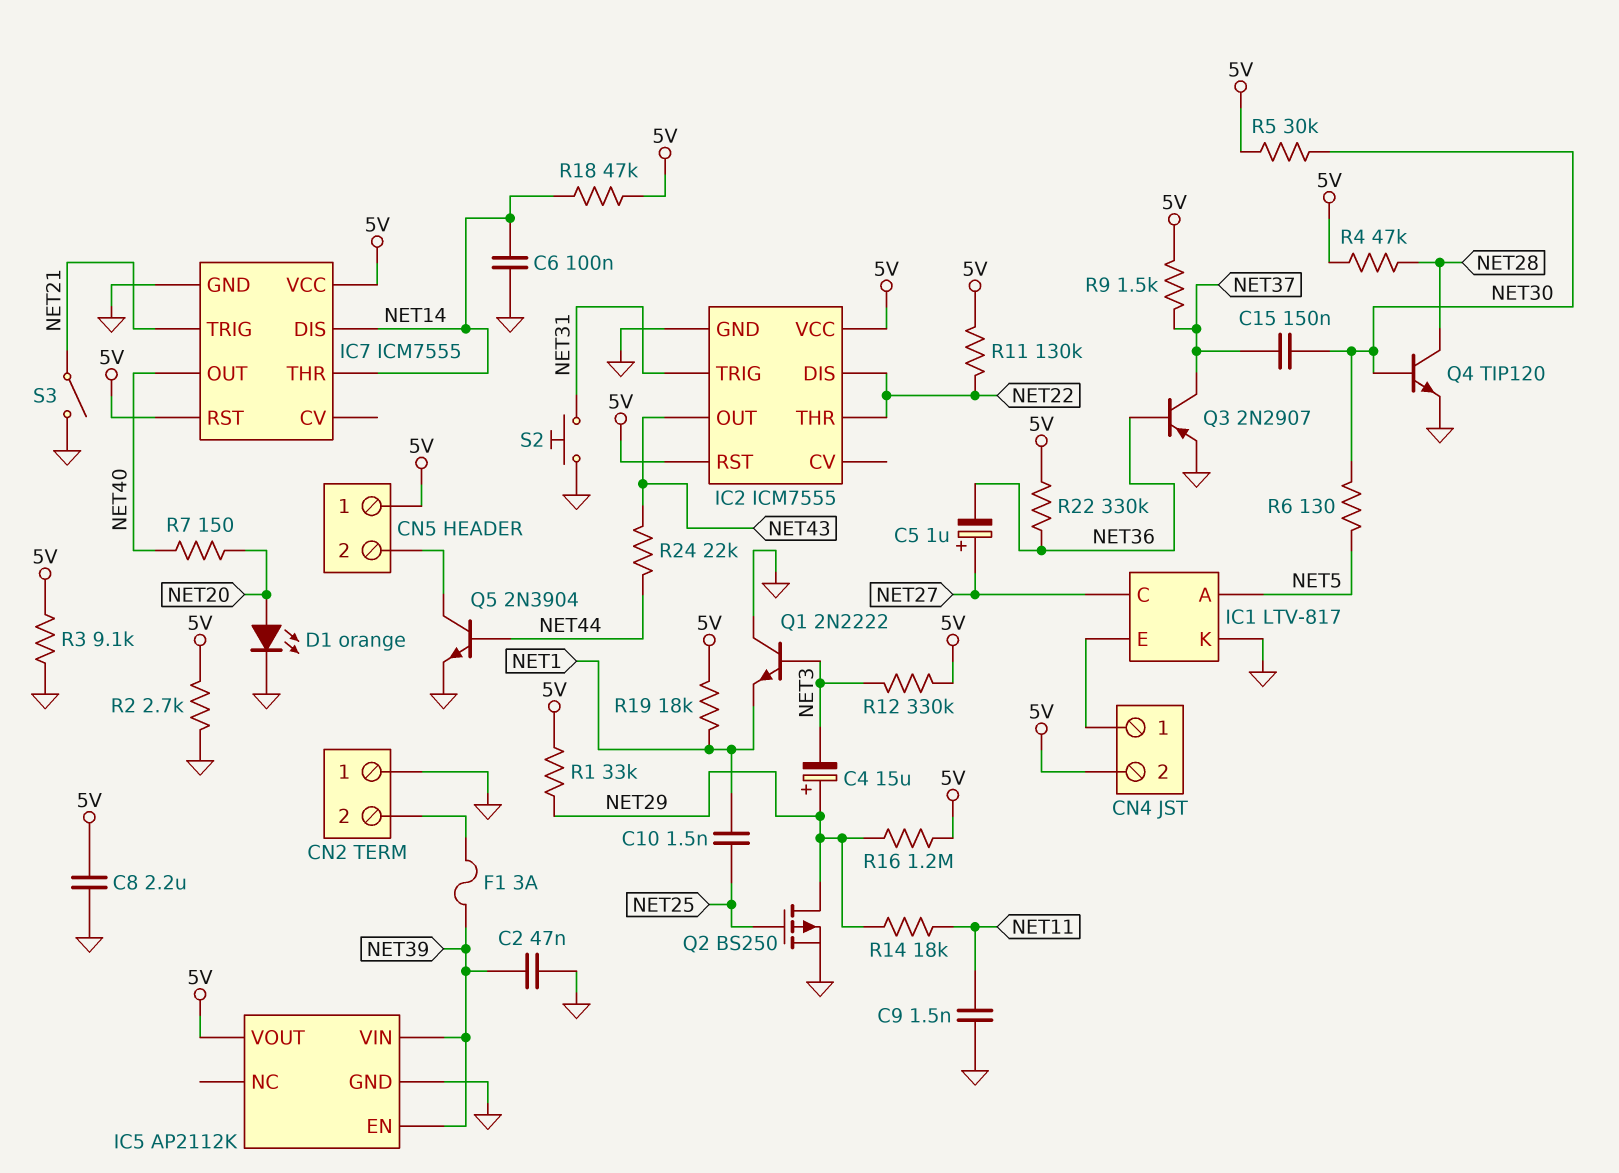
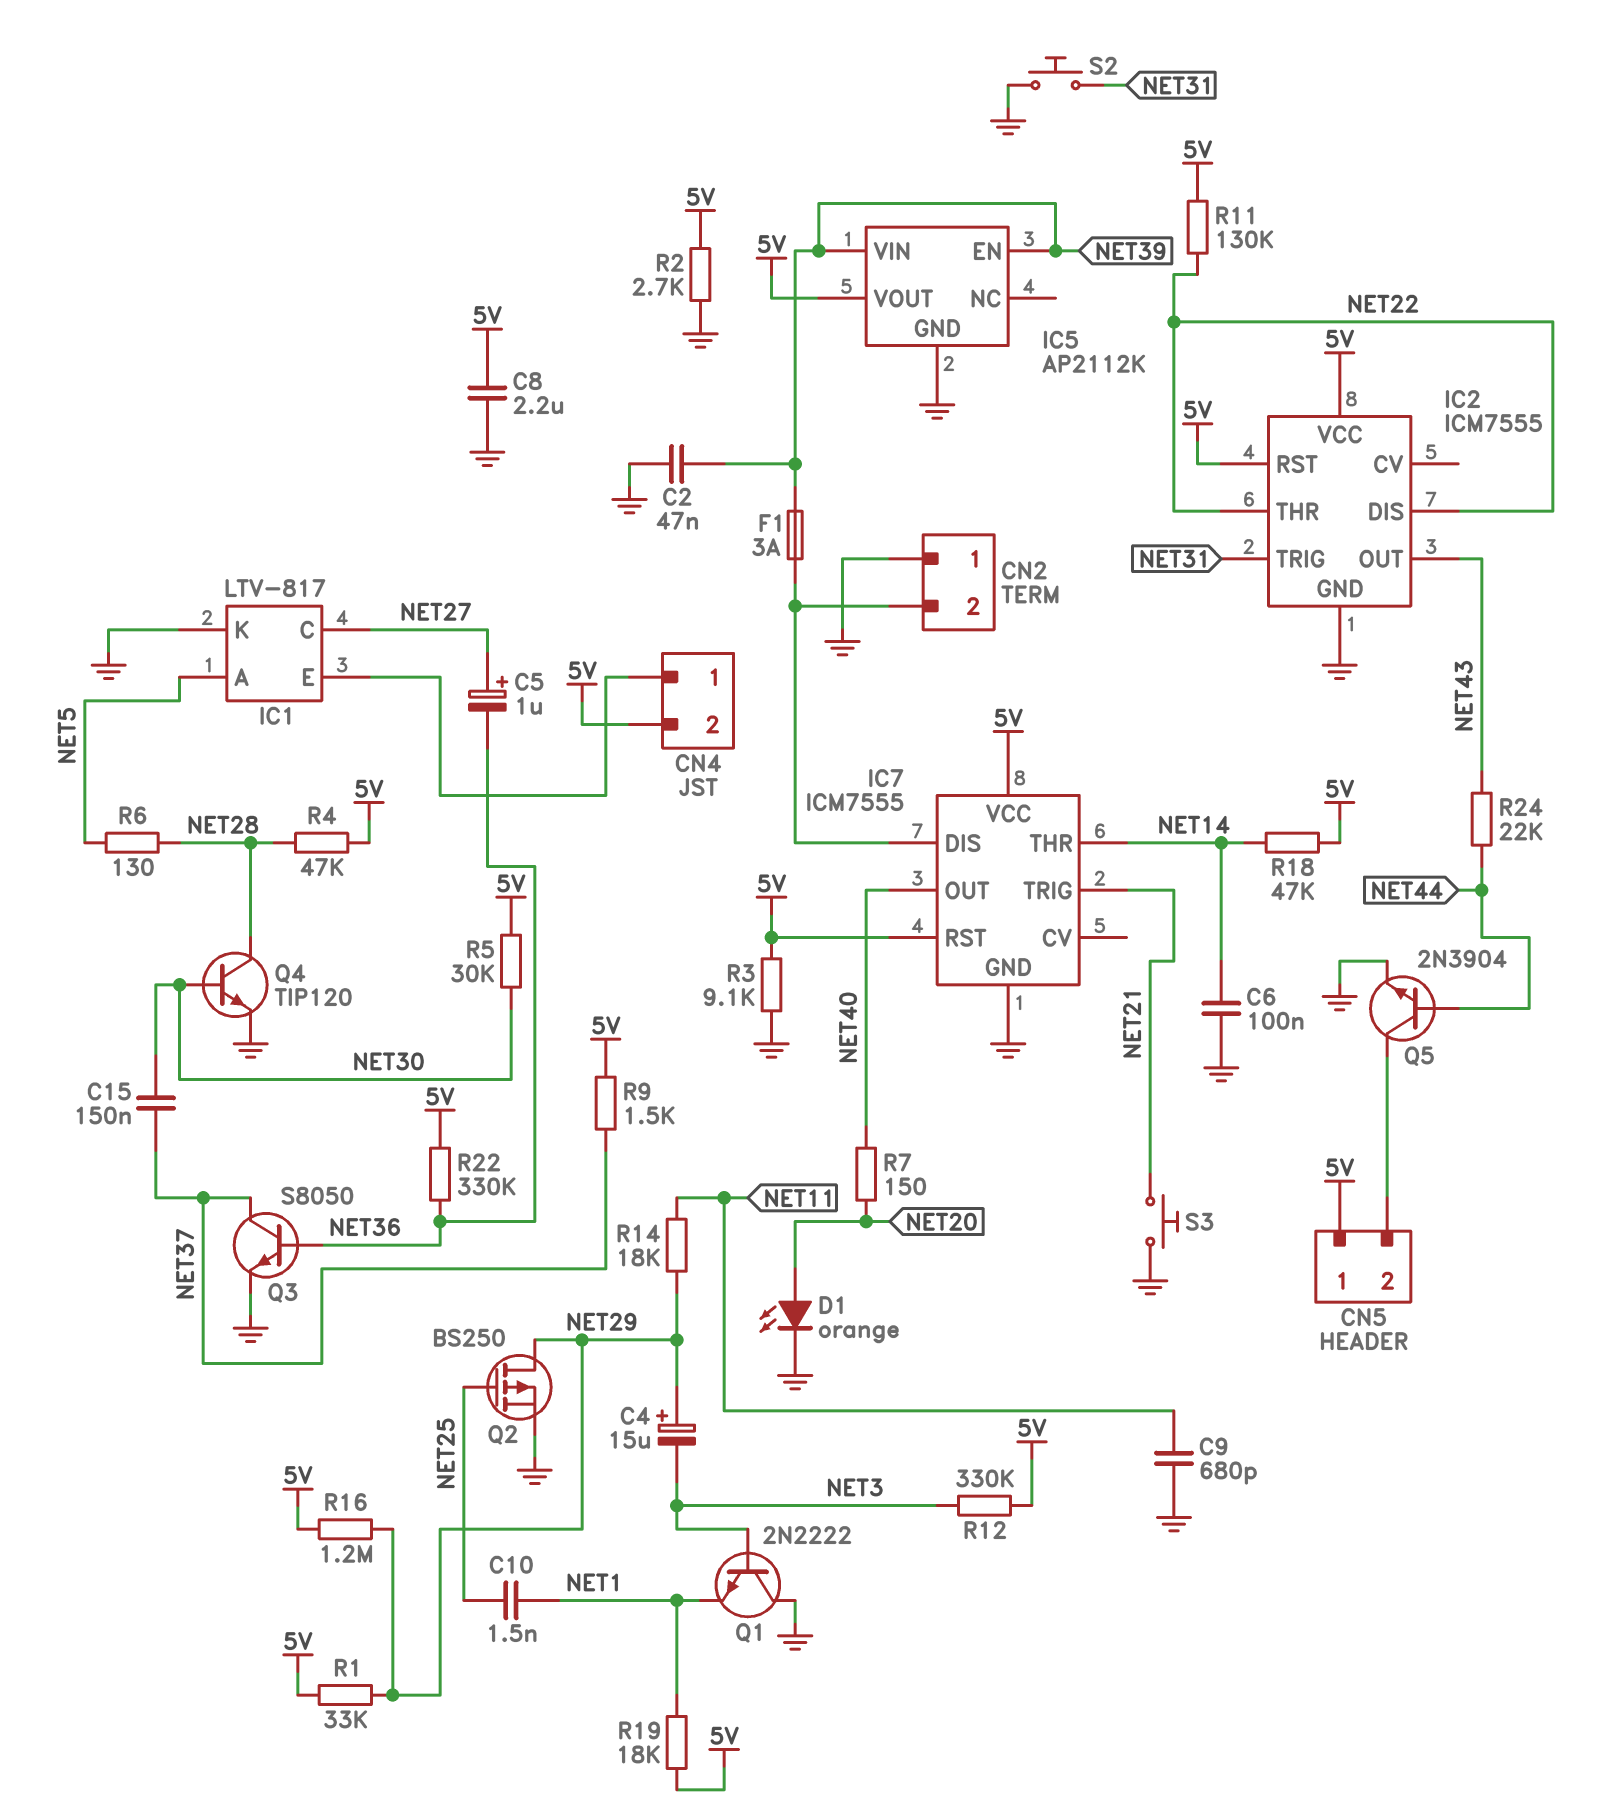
C9: 1.5nF (GND, NET11) -> 680pF (GND, NET11)
IC7 pin DIS: NET14 -> CN2/2
Q3: PNP 2N2907 (B NET36, C NET37, E GND) -> NPN S8050 (B NET36, C NET37, E GND)
R6: 130 (NET5, NET30) -> 130 (NET5, NET28)
S3: switch (GND, NET21) -> button (GND, NET21)

